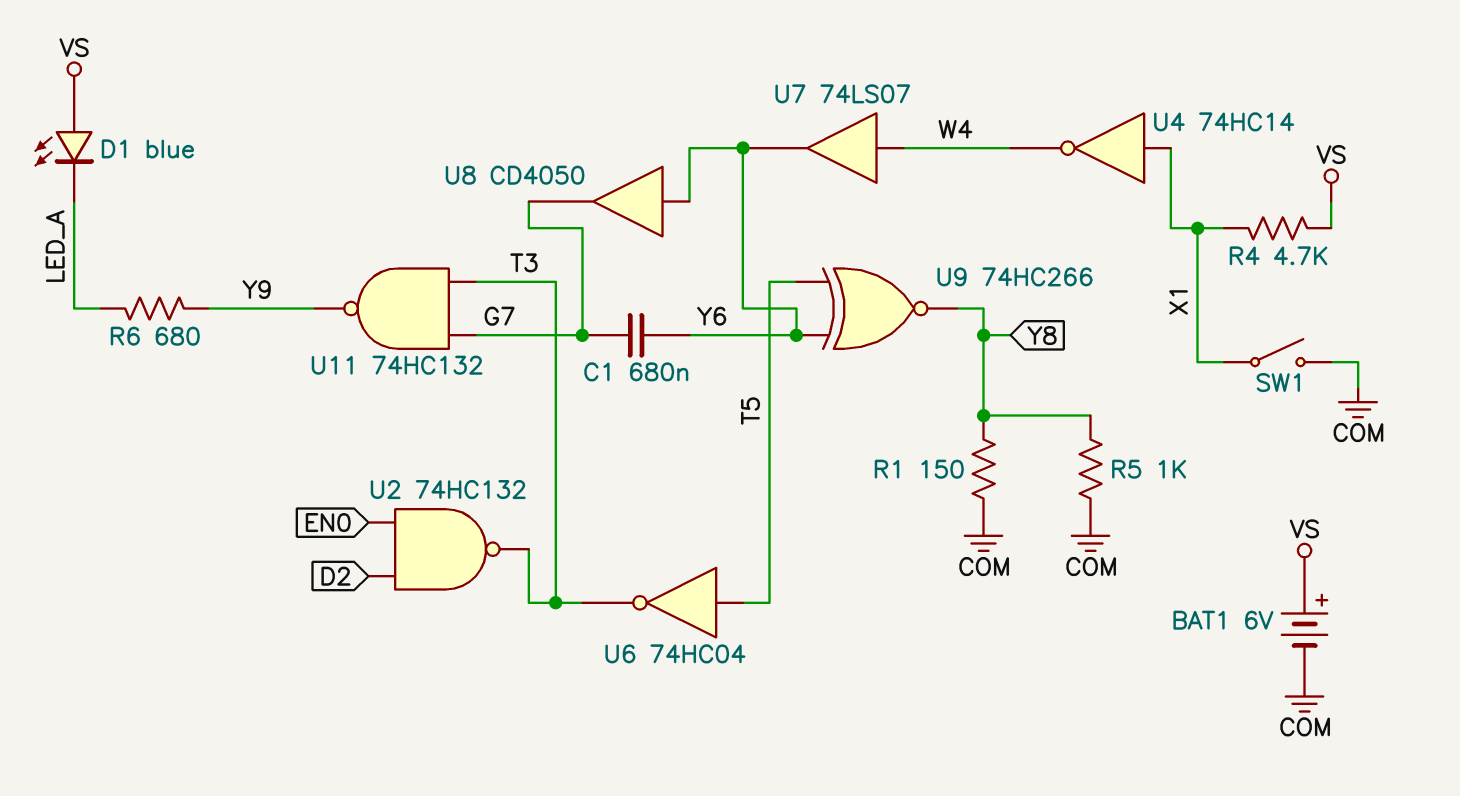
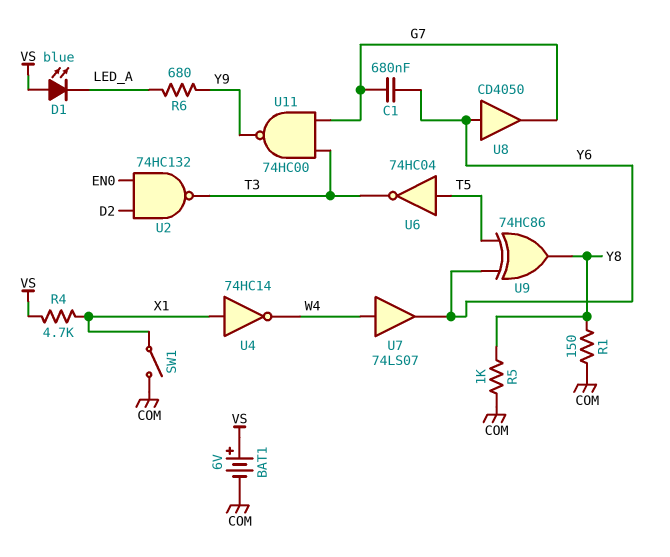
U9: XNOR 74HC266 (in T5, in Y6, out Y8) -> XOR 74HC86 (in T5, in Y6, out Y8)
U11: NAND 74HC132 (in G7, in T3, out Y9) -> NAND 74HC00 (in G7, in T3, out Y9)

